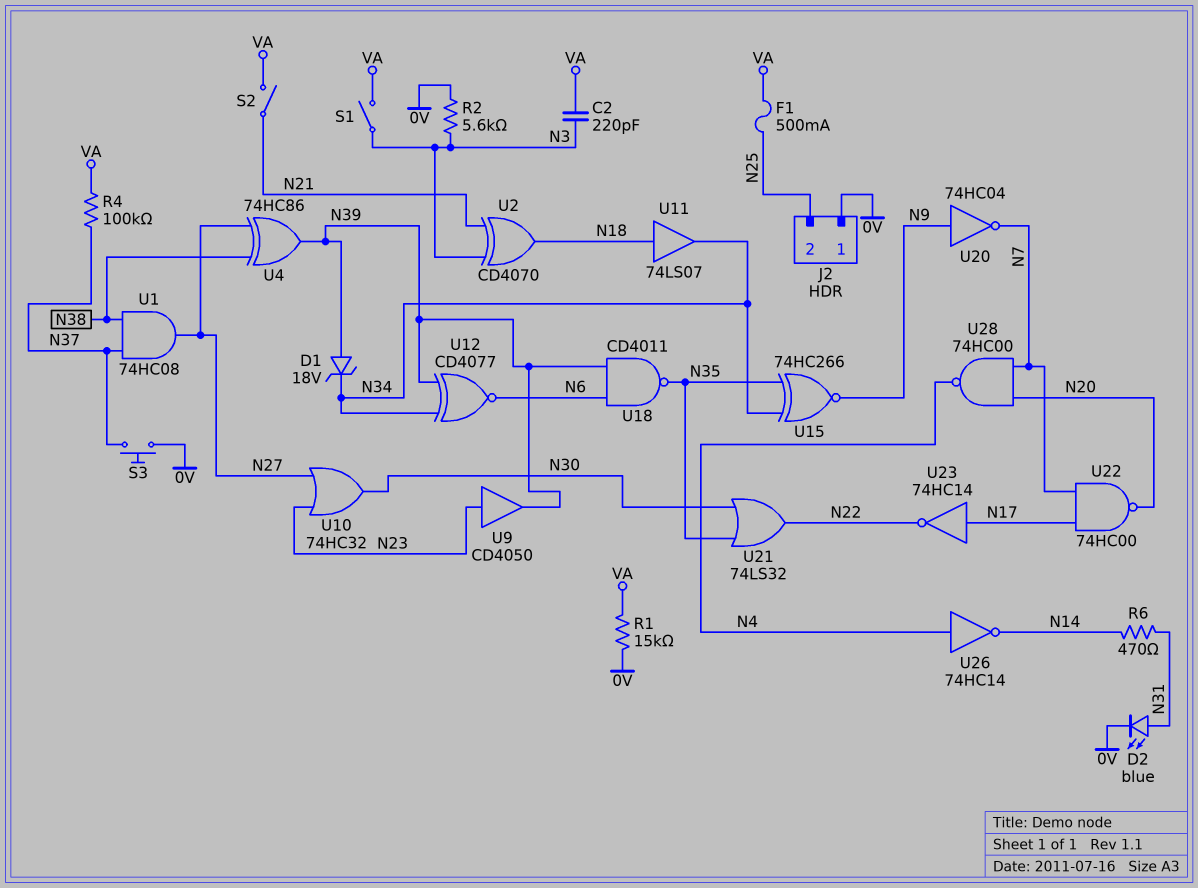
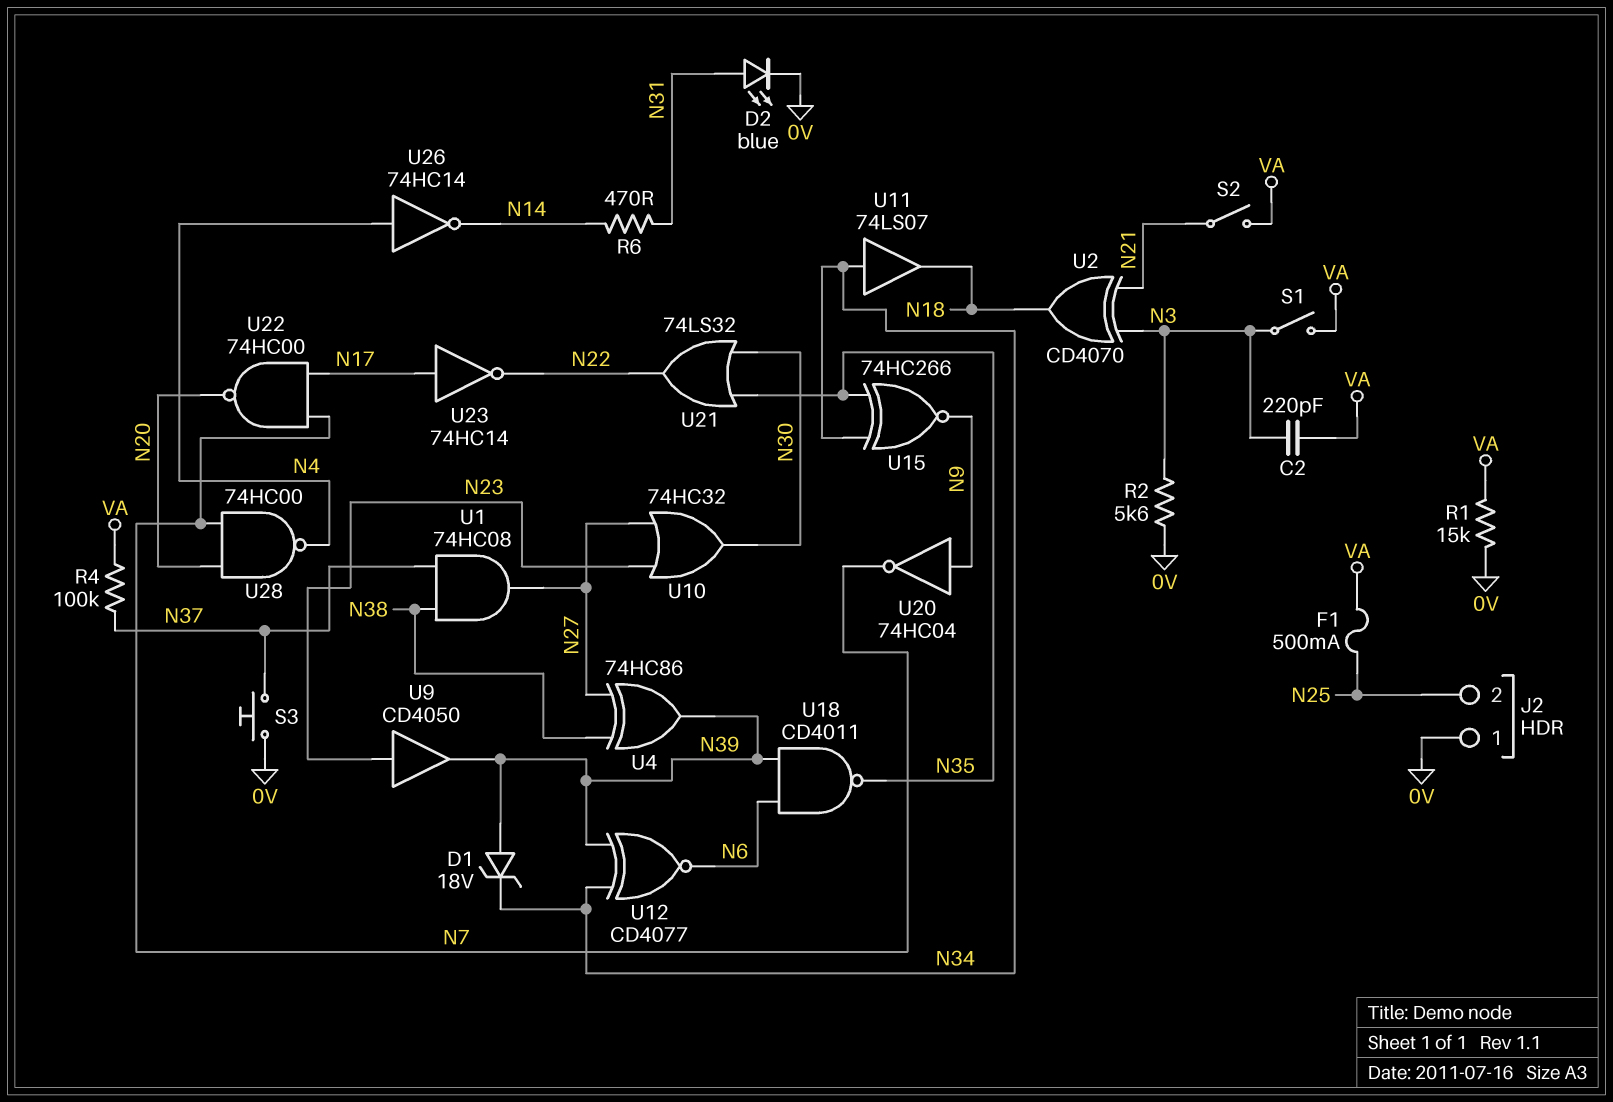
U11: buffer 74LS07 (in N18, out N34) -> buffer 74LS07 (in N34, out N18)

